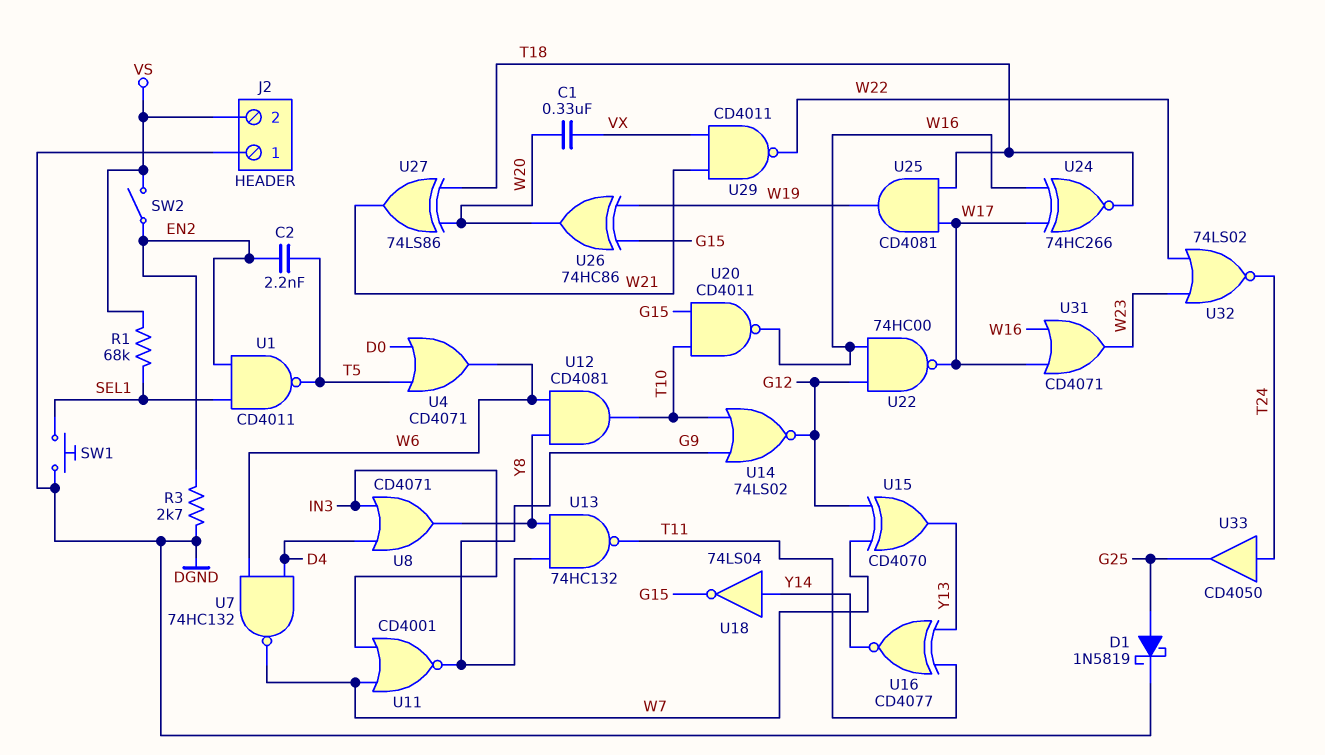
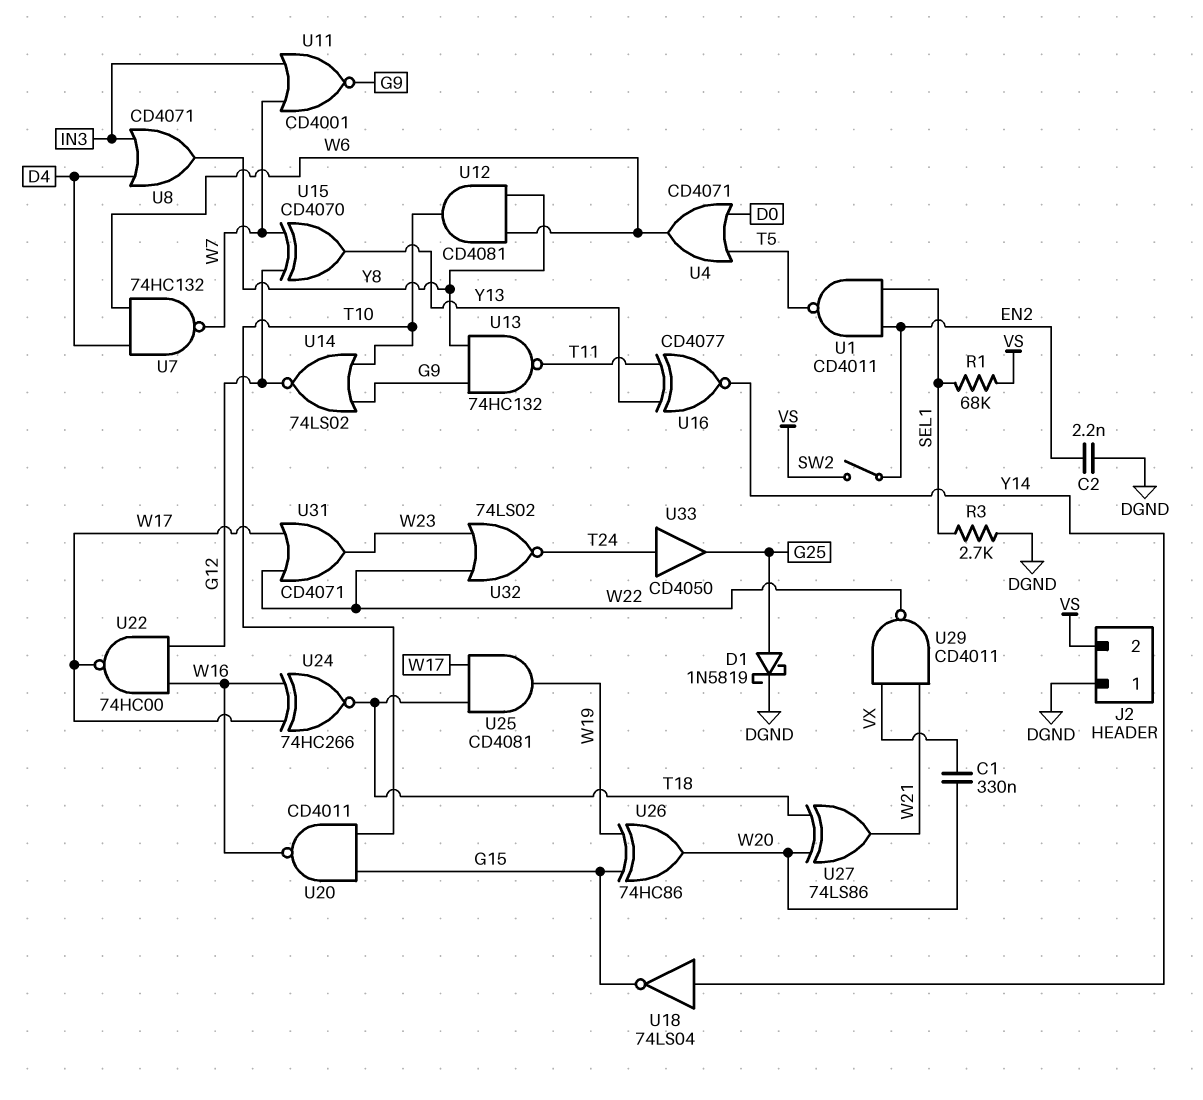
C2: 2.2nF (EN2, T5) -> 2.2nF (DGND, EN2)
R3: 2.7k (DGND, EN2) -> 2.7k (DGND, SEL1)
SW1: button (DGND, SEL1) -> none
U31: OR CD4071 (in W16, in W17, out W23) -> OR CD4071 (in W17, in W22, out W23)

